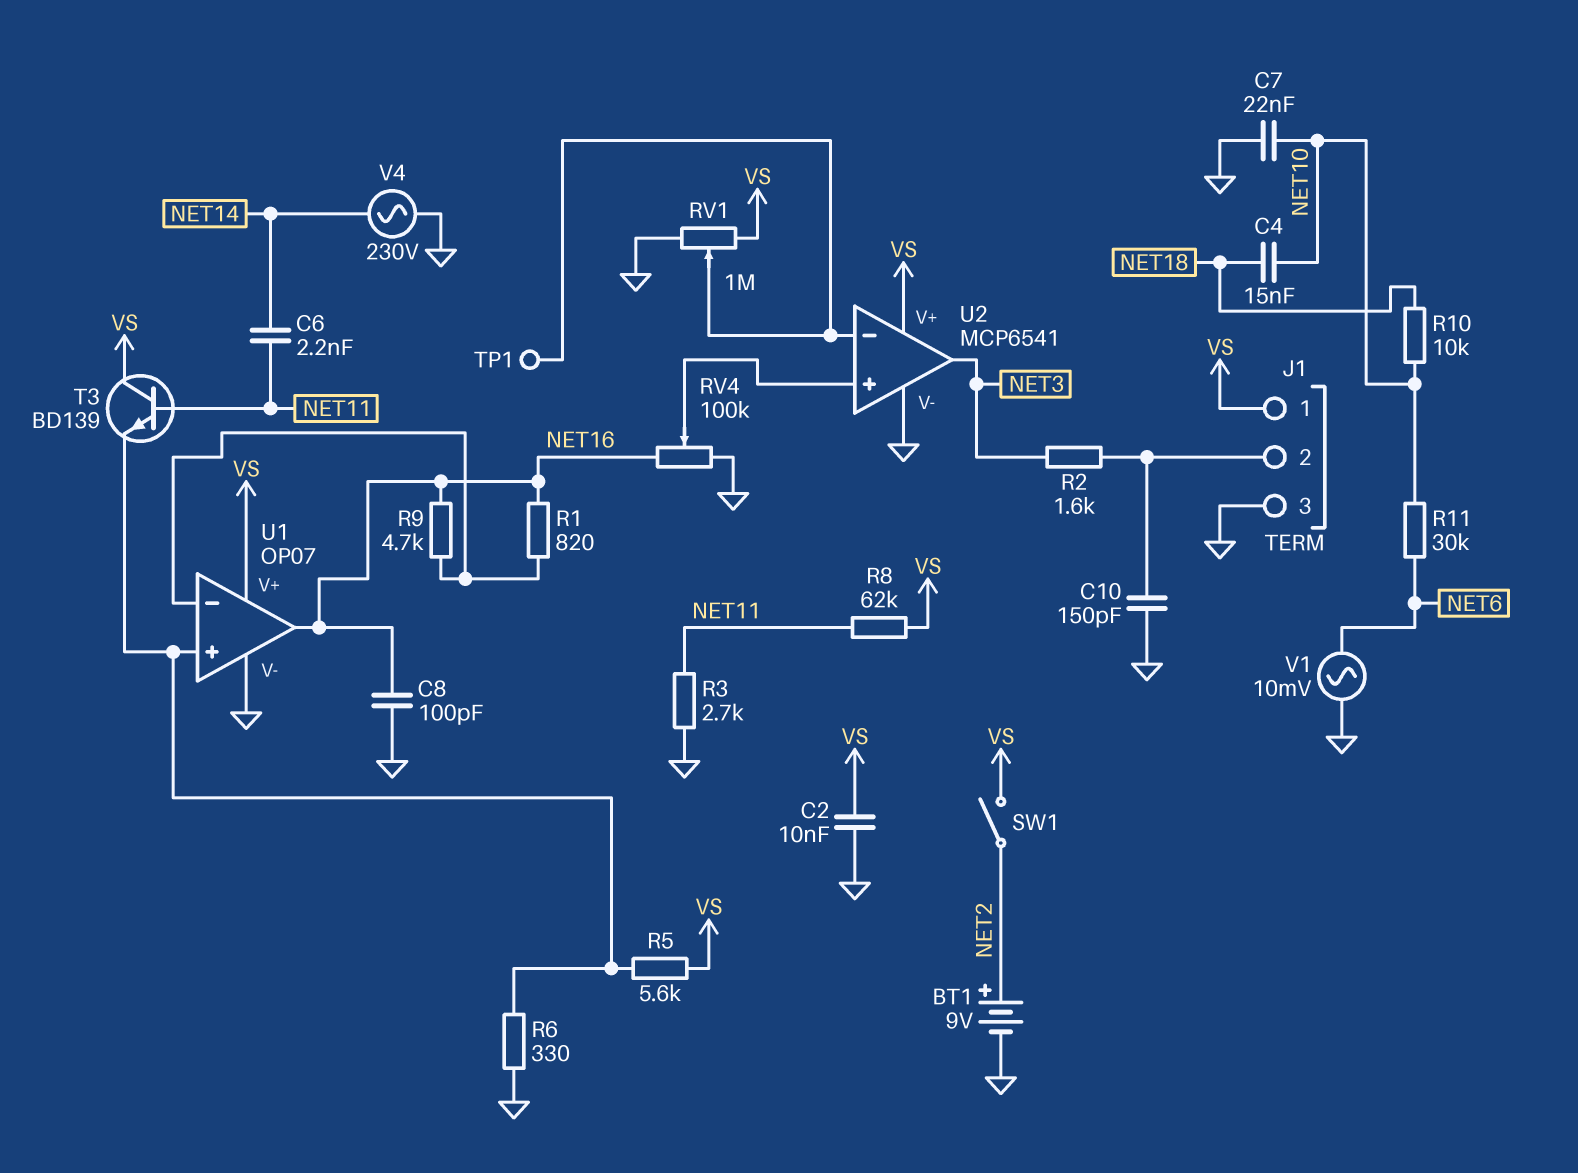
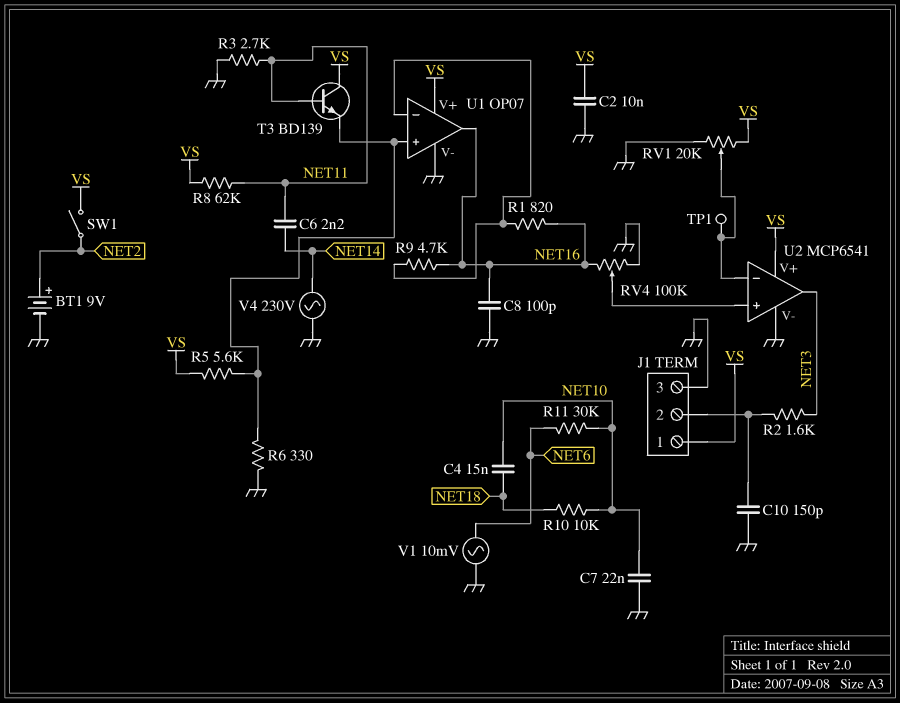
RV1: 1M (GND, VS, wiper U2/in-) -> 20k (GND, VS, wiper U2/in-)

